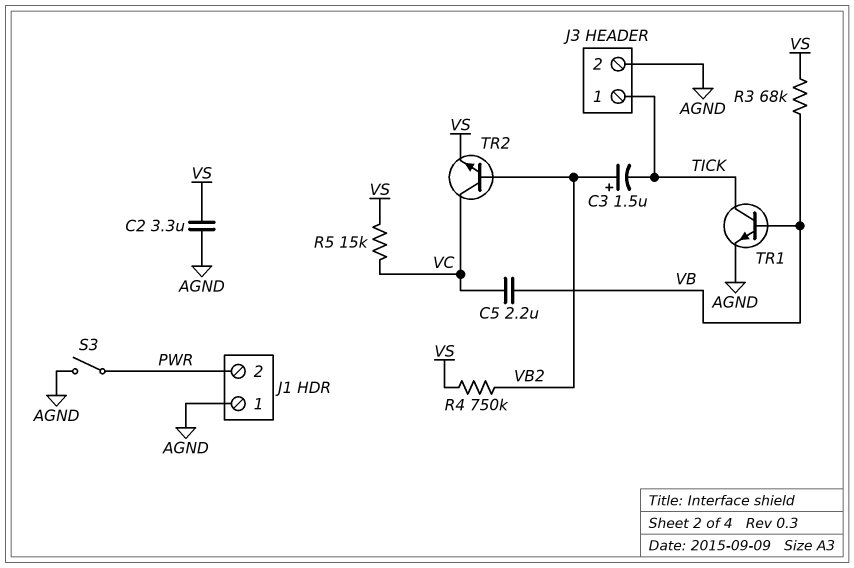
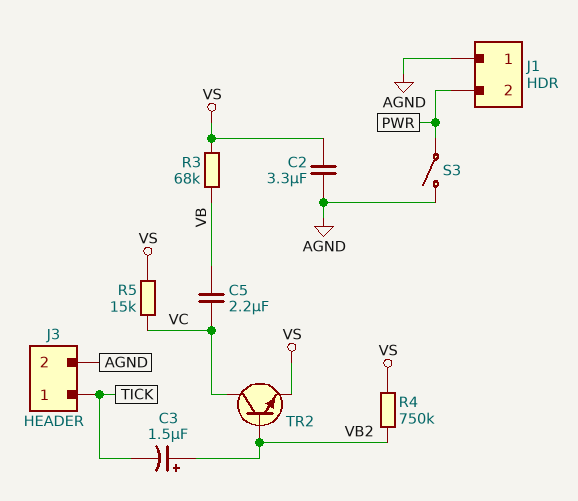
TR1: NPN (B VB, C TICK, E AGND) -> none

